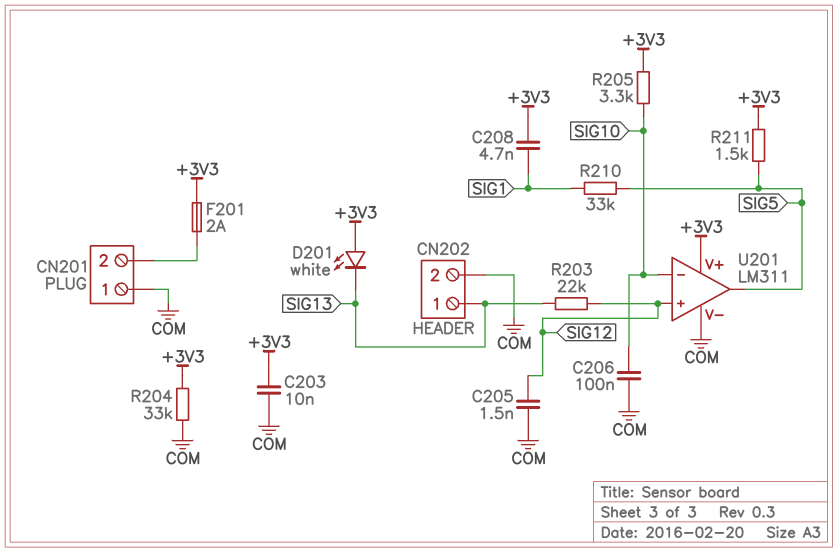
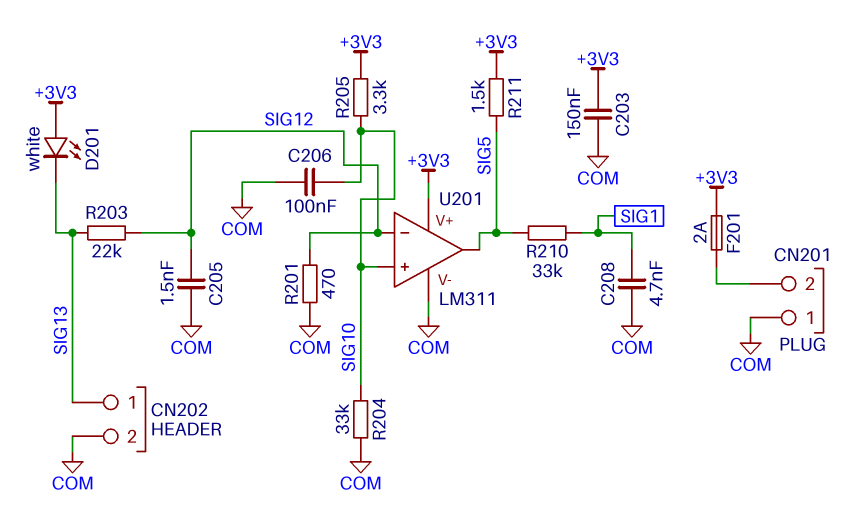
C203: 10nF (+3V3, COM) -> 150nF (+3V3, COM)
C208: 4.7nF (+3V3, SIG1) -> 4.7nF (COM, SIG1)
R201: none -> 470 (COM, SIG12)
R204: 33k (+3V3, COM) -> 33k (COM, SIG10)
U201 pin in+: SIG12 -> SIG10
U201 pin in-: SIG10 -> SIG12

